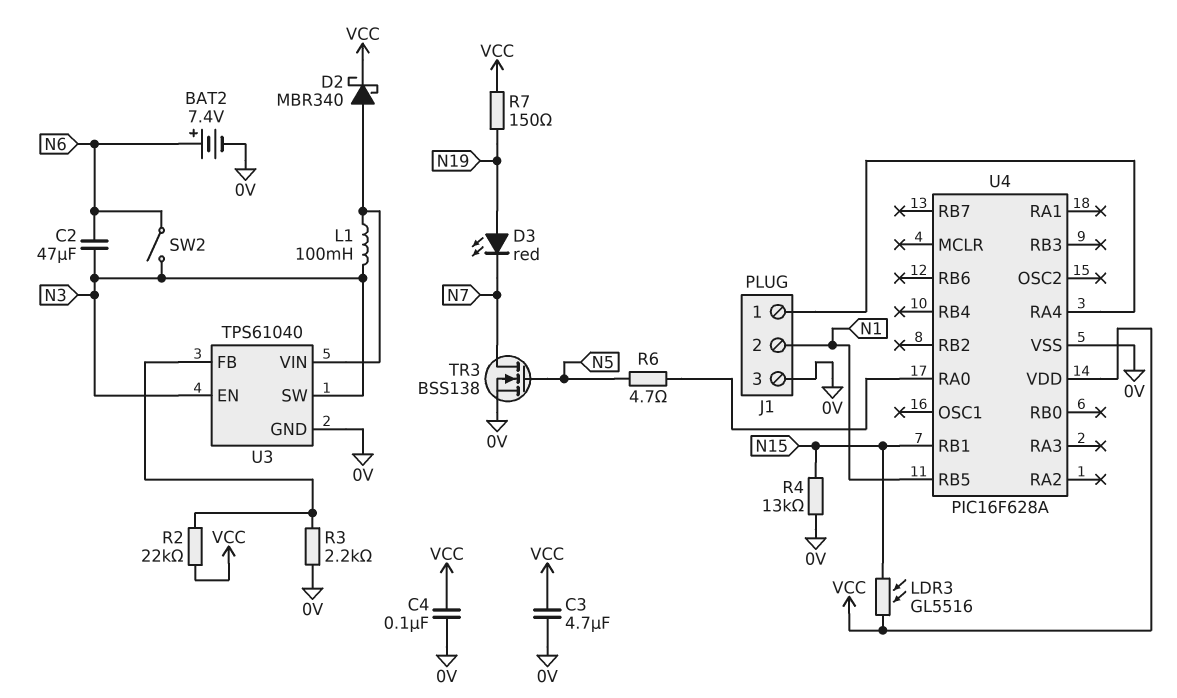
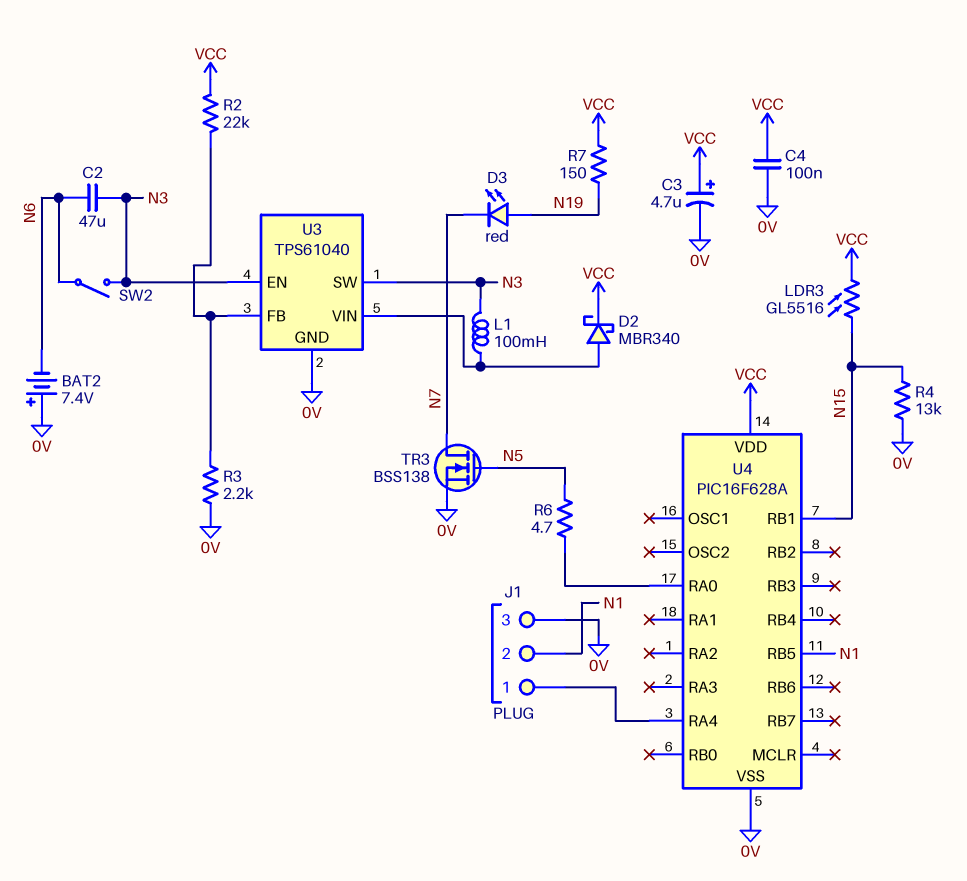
BAT2: 7.4V (plus N6, minus 0V) -> 7.4V (plus 0V, minus N6)
C3: 4.7uF (0V, VCC) -> 4.7uF (plus VCC, minus 0V)

